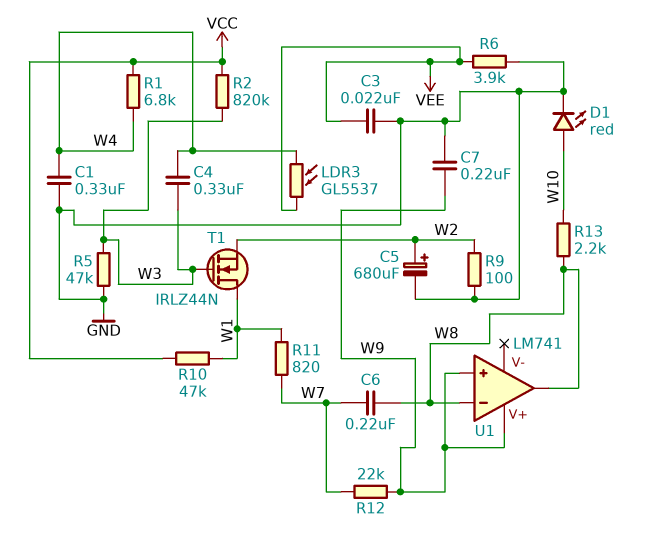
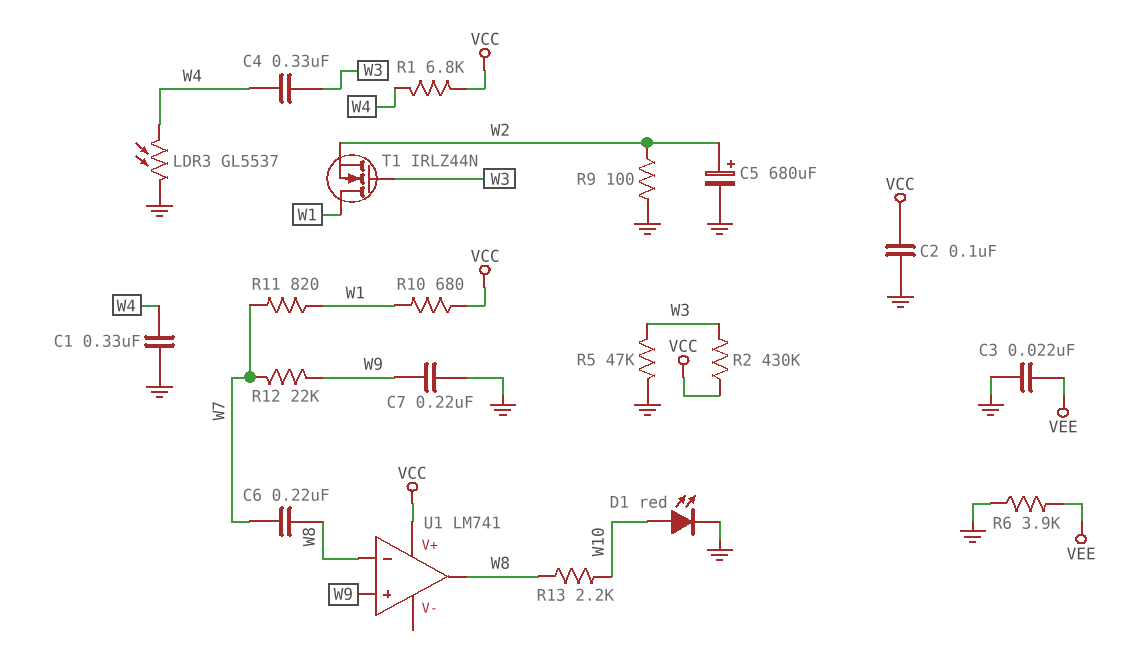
C2: none -> 100nF (GND, VCC)
LDR3: GL5537 (VEE, W4) -> GL5537 (GND, W4)
R2: 820k (VCC, W3) -> 430k (VCC, W3)
R10: 47k (VCC, W1) -> 680 (VCC, W1)
U1 pin V+: W9 -> VCC

